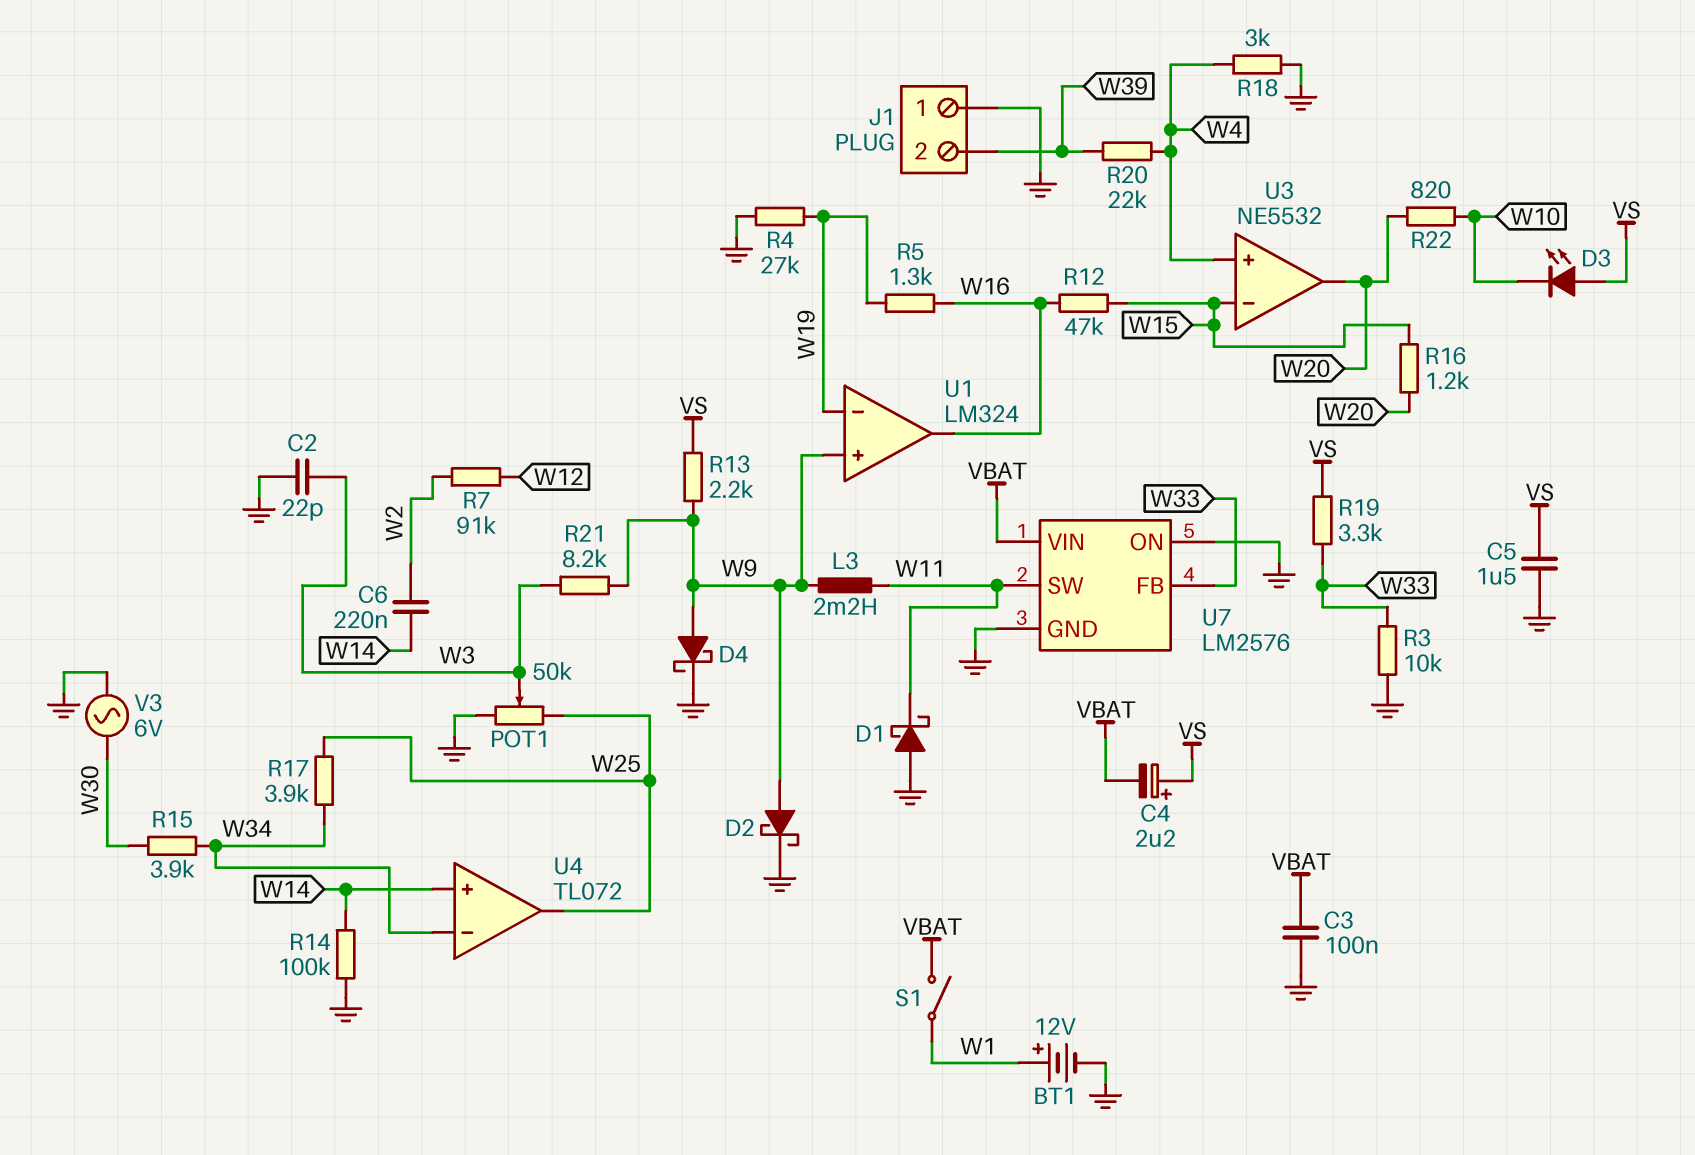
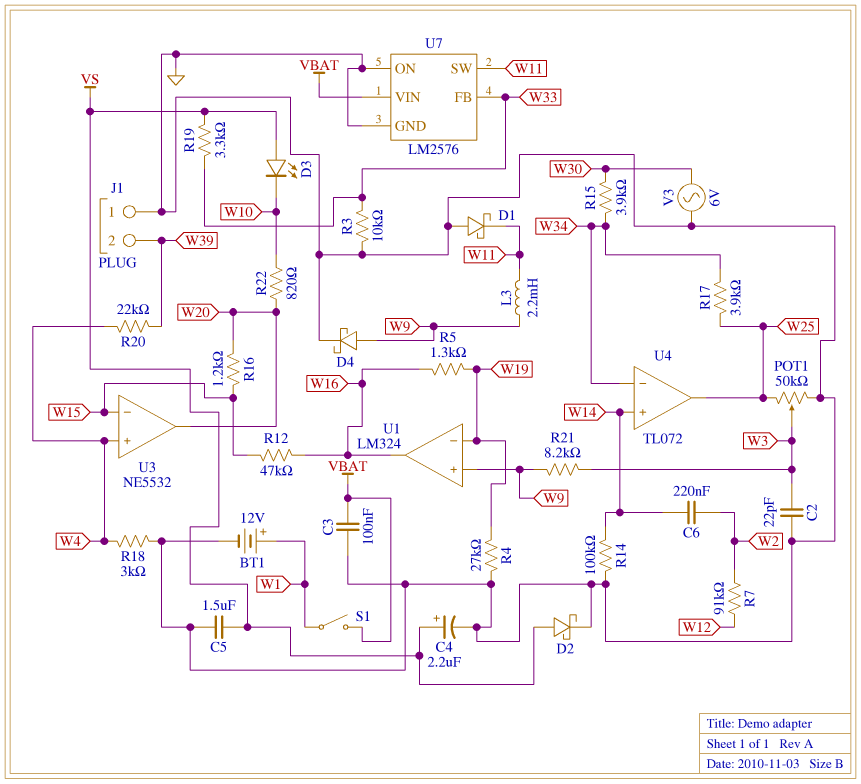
C4: 2.2uF (plus VS, minus VBAT) -> 2.2uF (plus VS, minus GND)
D2: schottky (A W9, K GND) -> schottky (A VS, K GND)
R13: 2.2k (VS, W9) -> none

